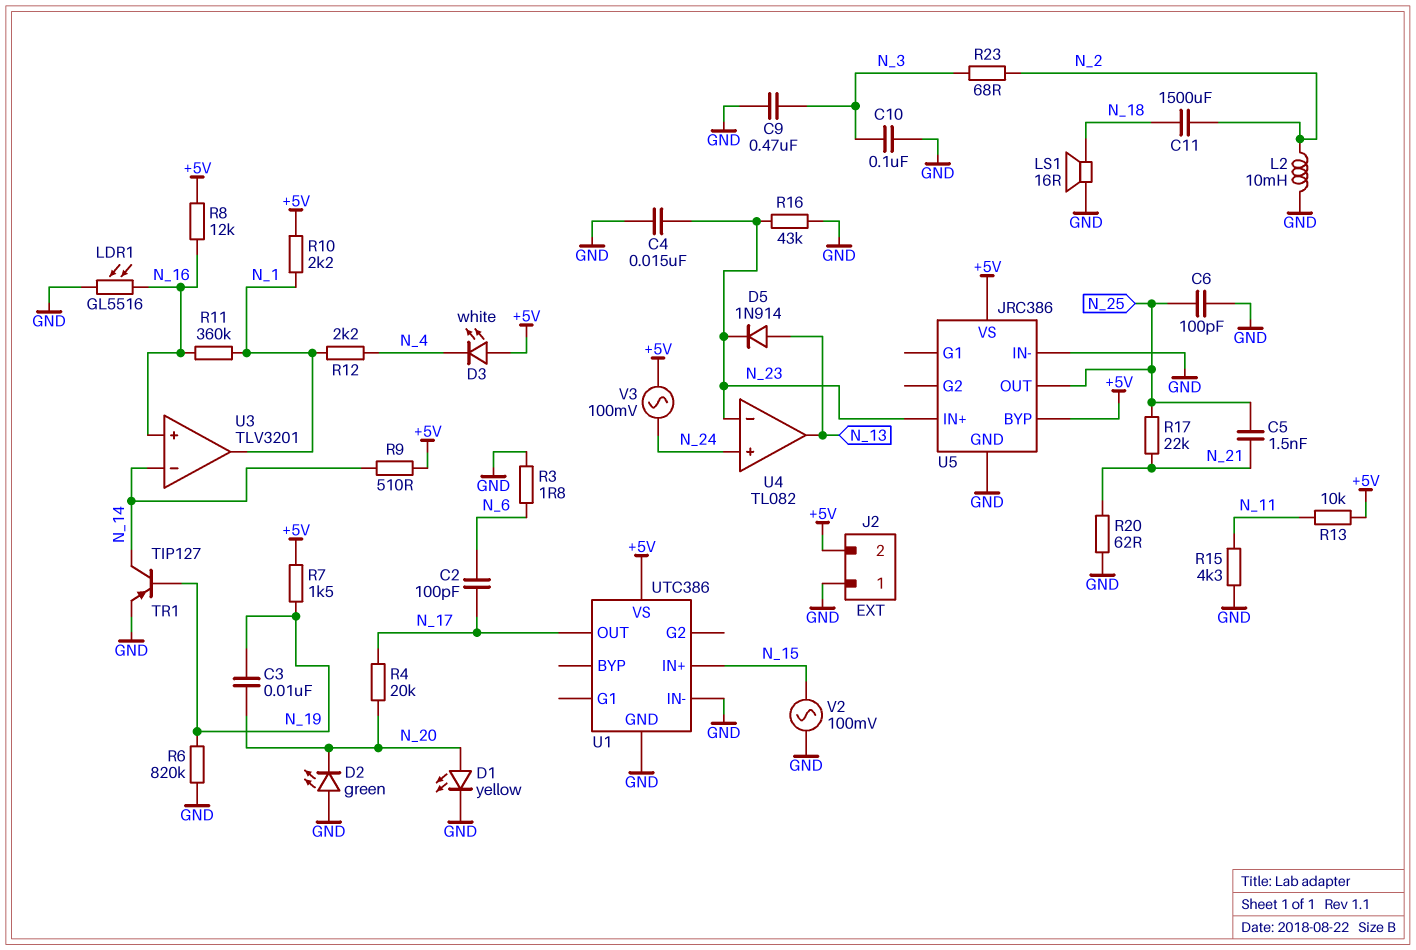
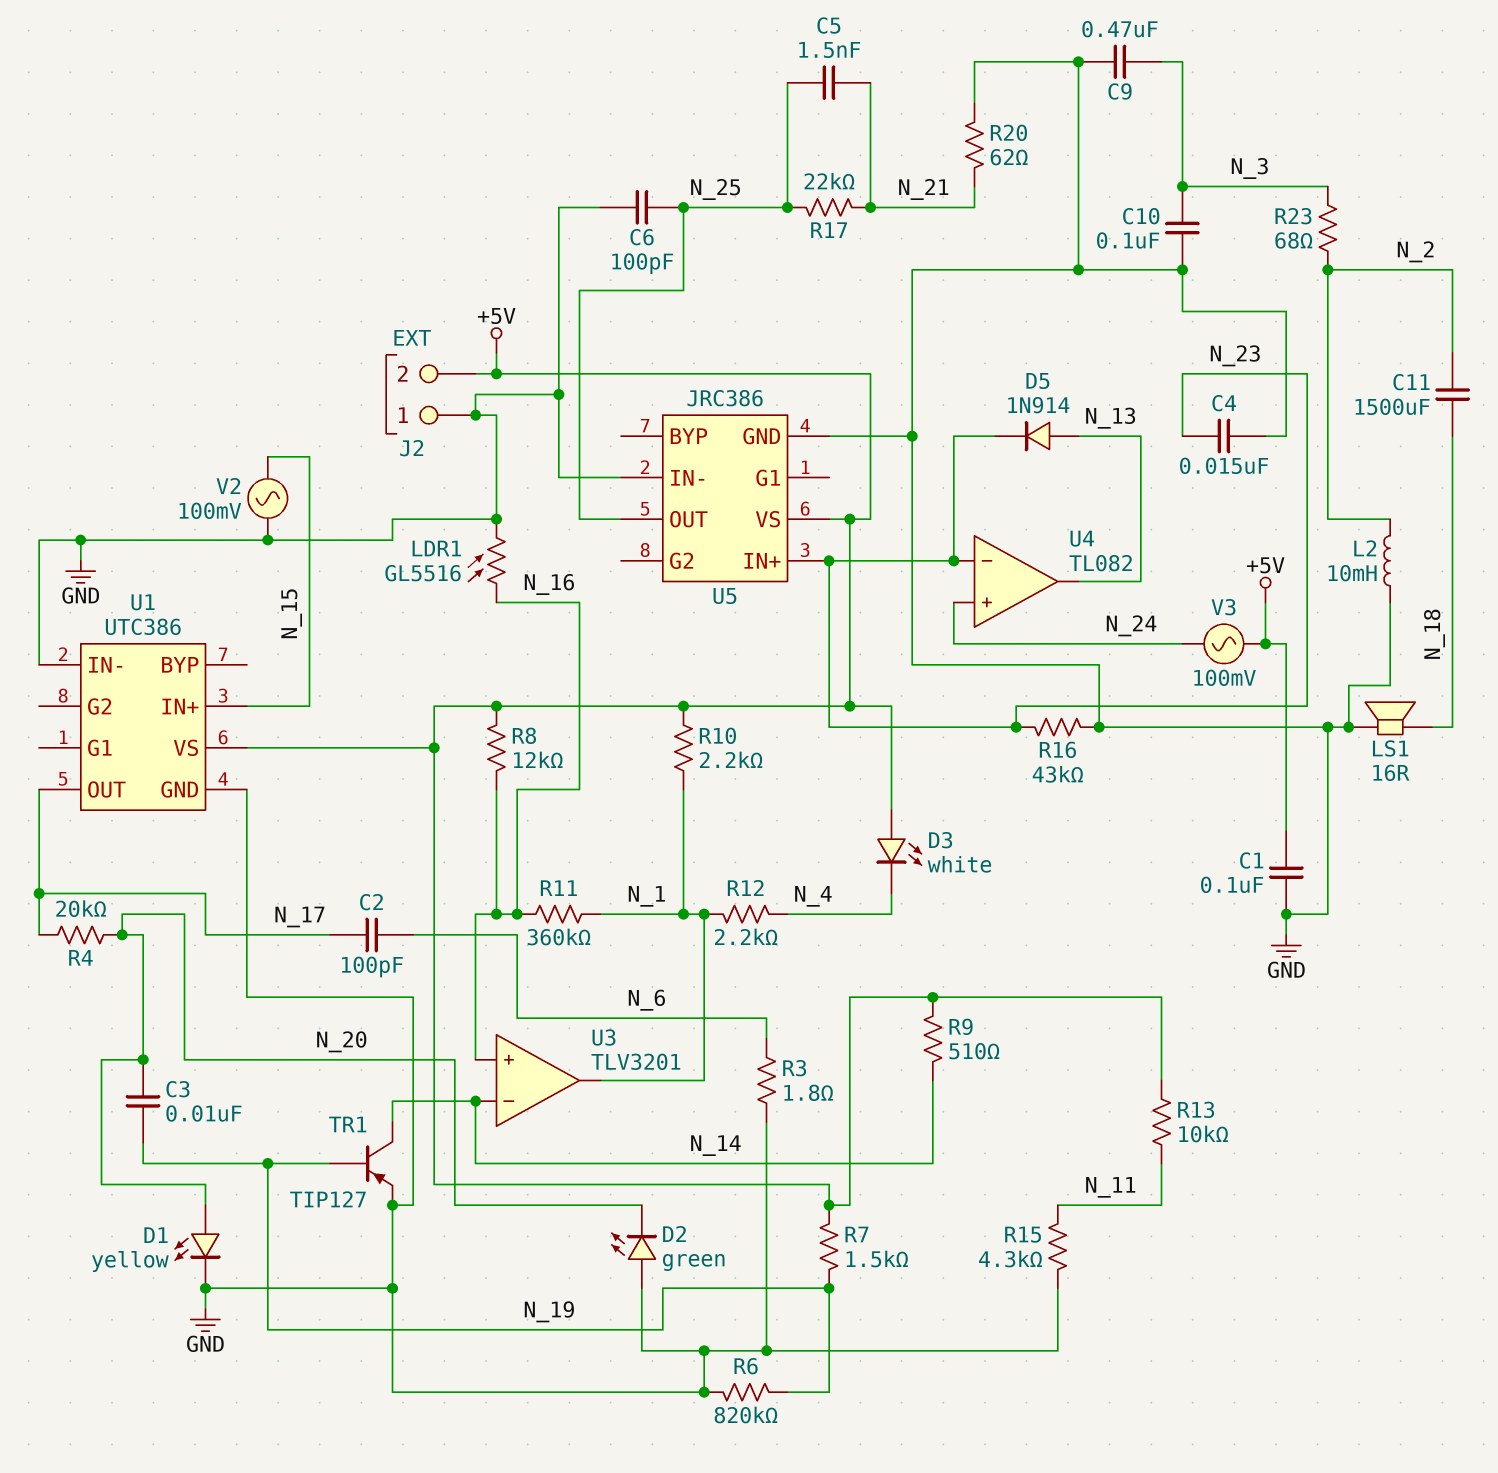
C1: none -> 100nF (+5V, GND)
U5 pin BYP: +5V -> none

